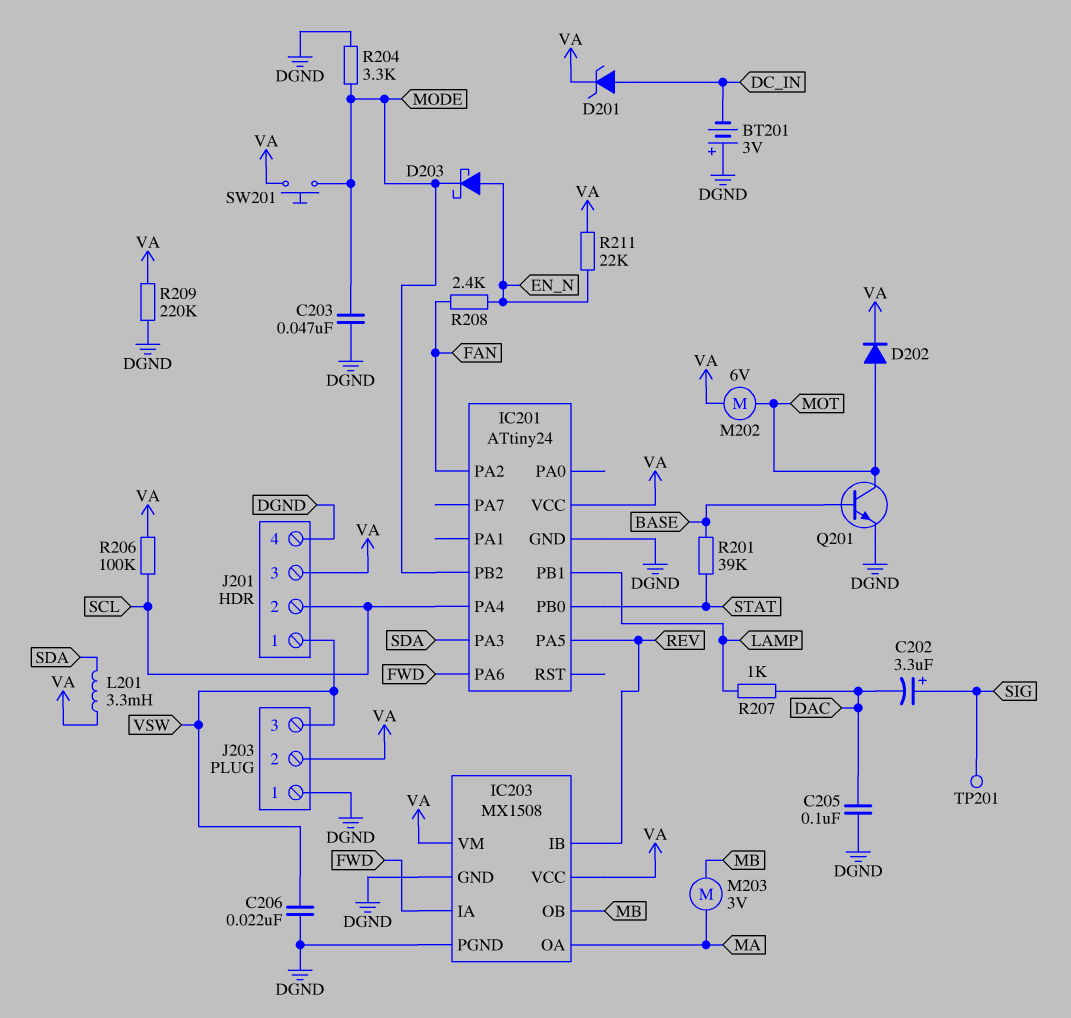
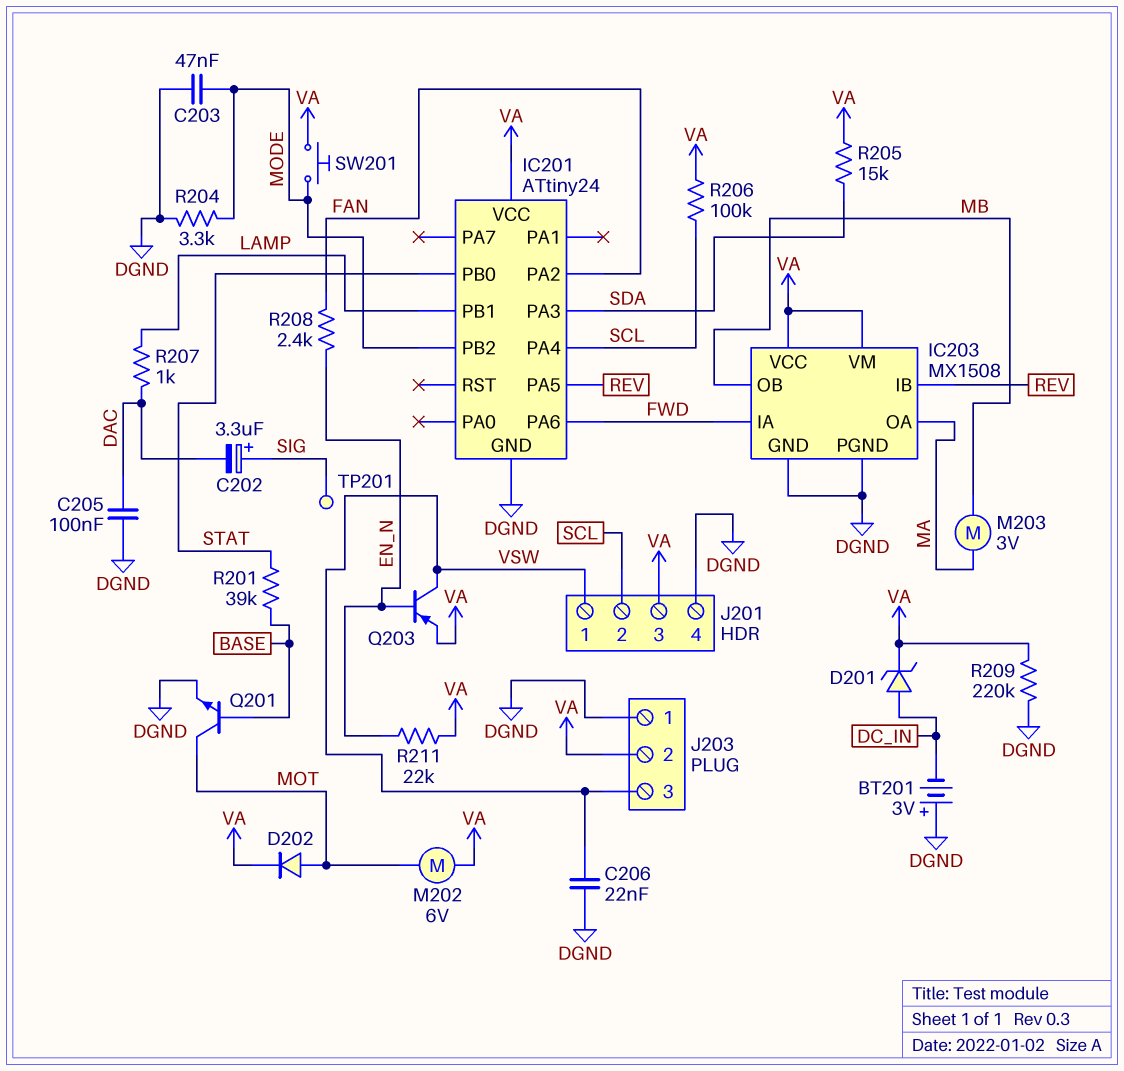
D203: schottky (A EN_N, K MODE) -> none
L201: 3.3mH (SDA, VA) -> none
Q203: none -> PNP (B EN_N, C VSW, E VA)
R205: none -> 15k (SDA, VA)

